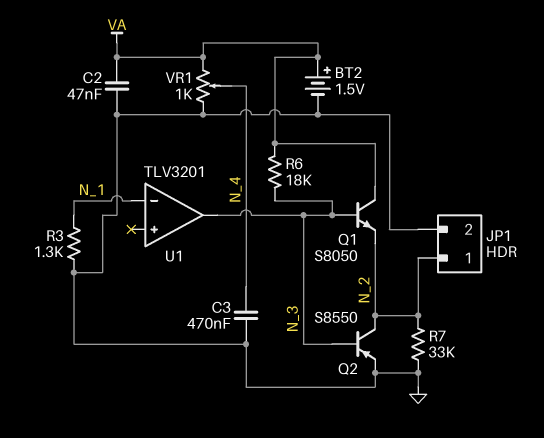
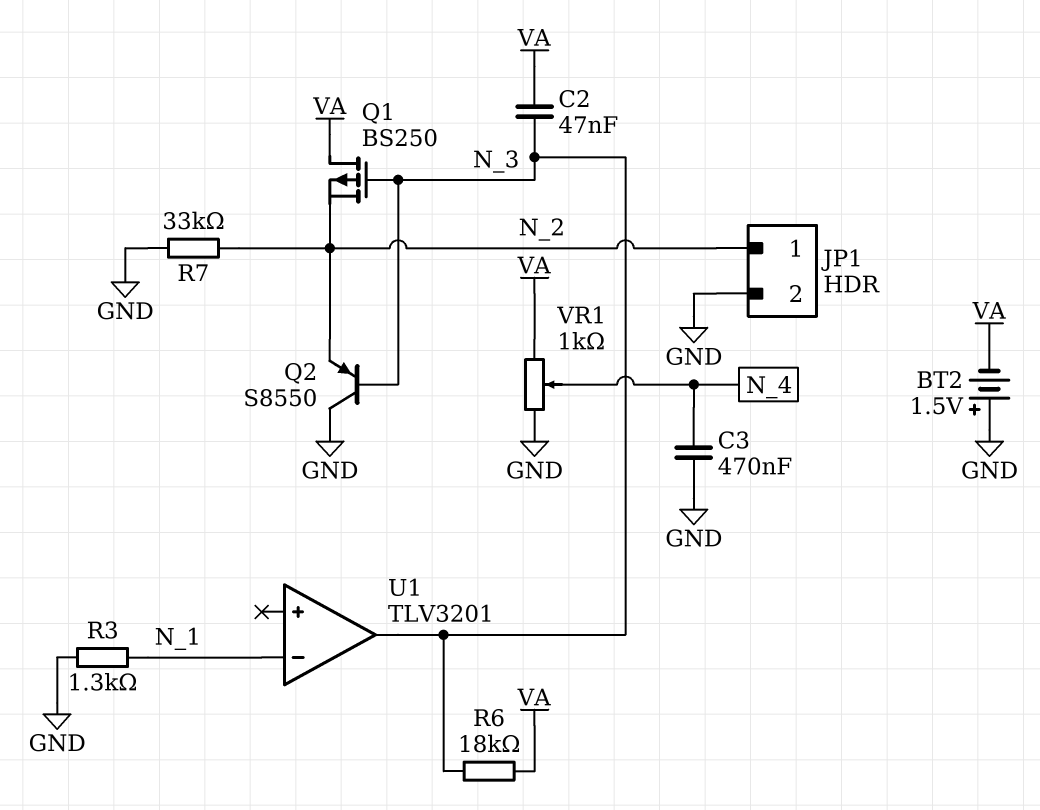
BT2: 1.5V (plus VA, minus GND) -> 1.5V (plus GND, minus VA)
C2: 47nF (GND, VA) -> 47nF (N_3, VA)
Q1: NPN S8050 (B N_3, C VA, E N_2) -> PMOS BS250 (G N_3, D VA, S N_2)
Q2: PNP S8550 (B N_3, C N_2, E GND) -> PNP S8550 (B N_3, C GND, E N_2)

